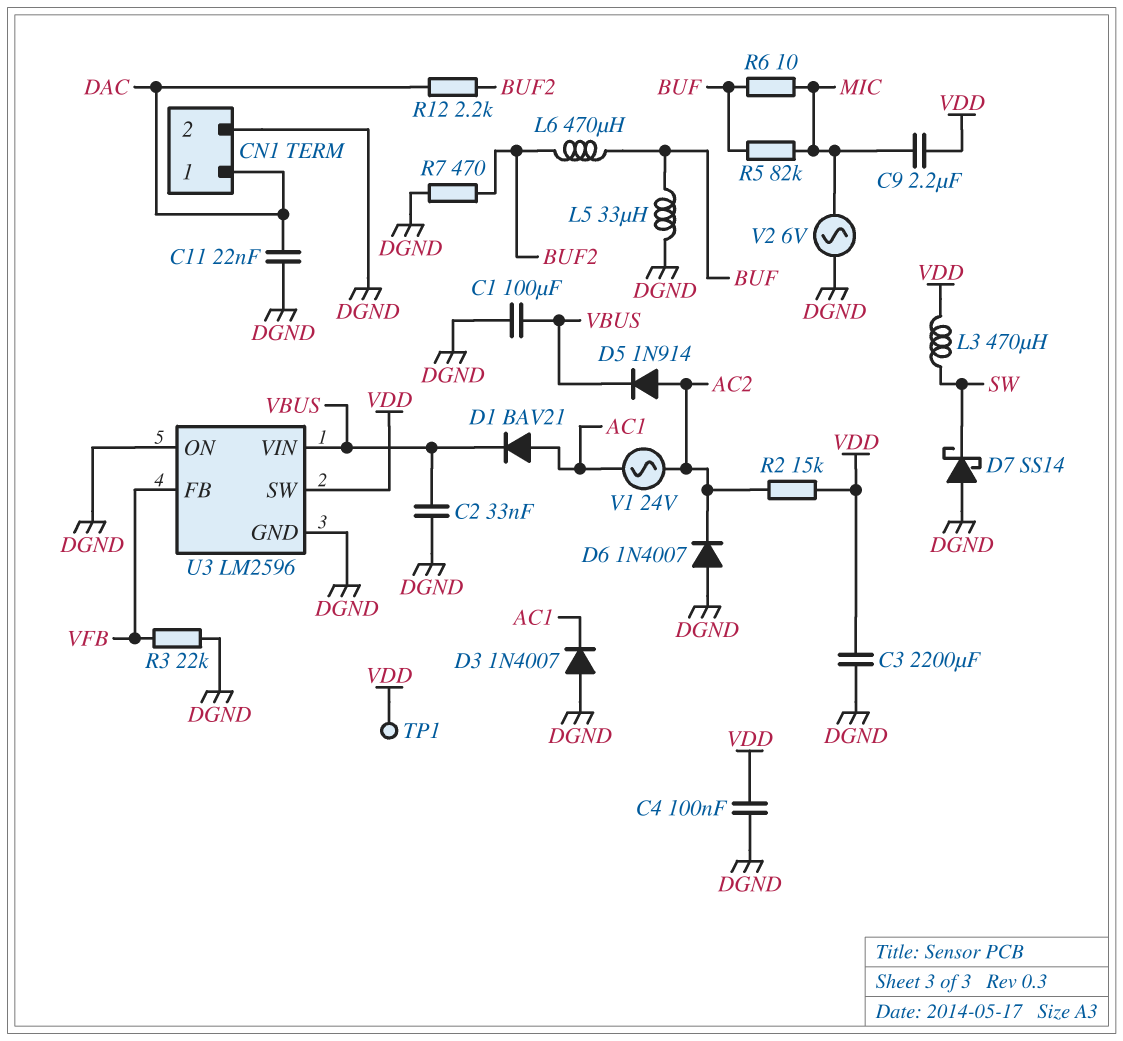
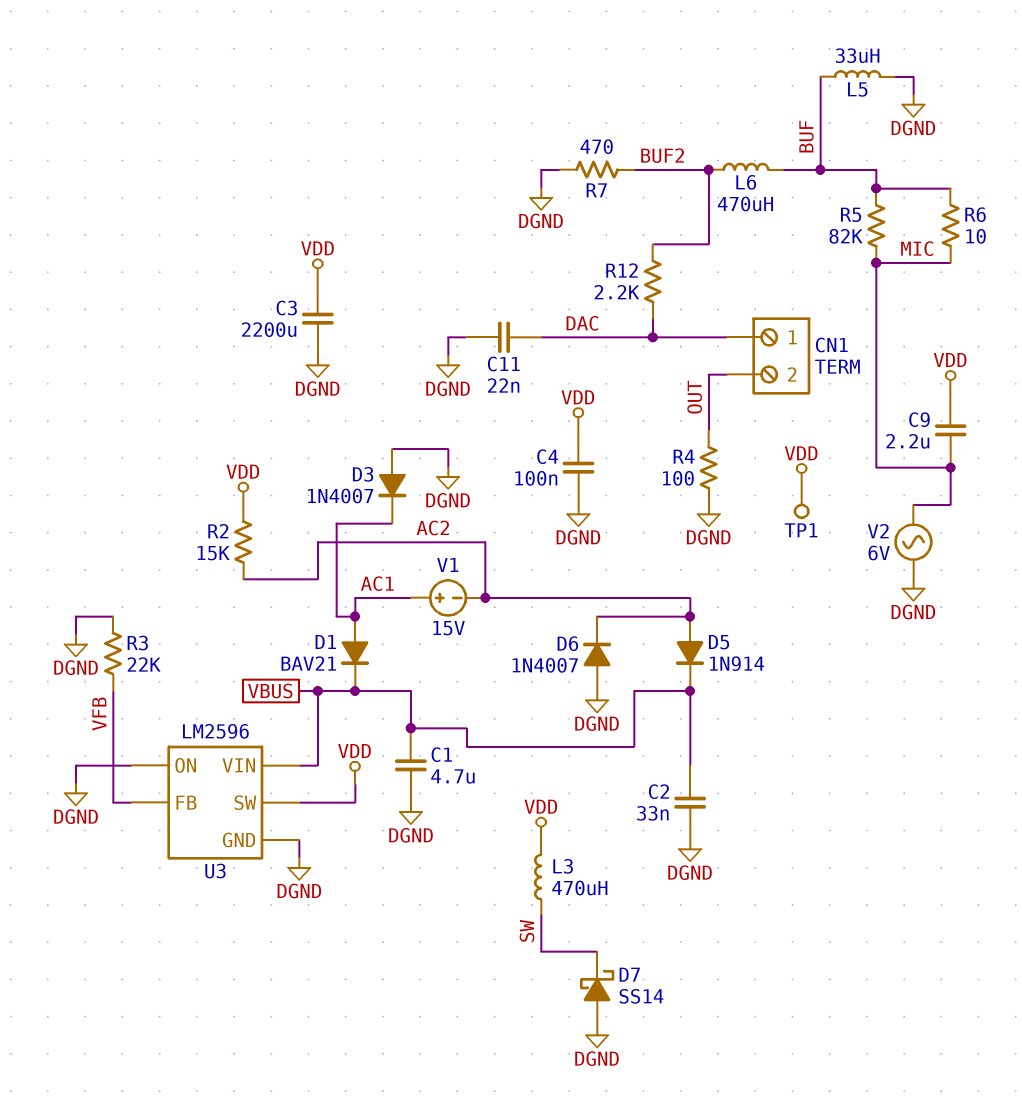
C1: 100uF (DGND, VBUS) -> 4.7uF (DGND, VBUS)
CN1 pin 2: DGND -> OUT
R4: none -> 100 (DGND, OUT)
V1: AC 24V (AC1, AC2) -> 15V (plus AC1, minus AC2)

